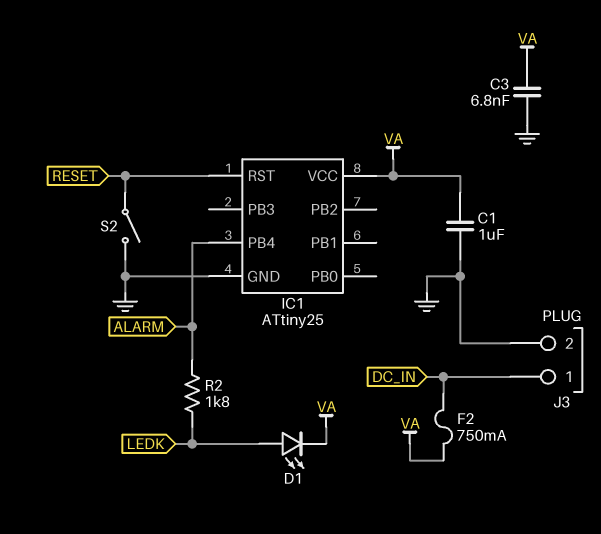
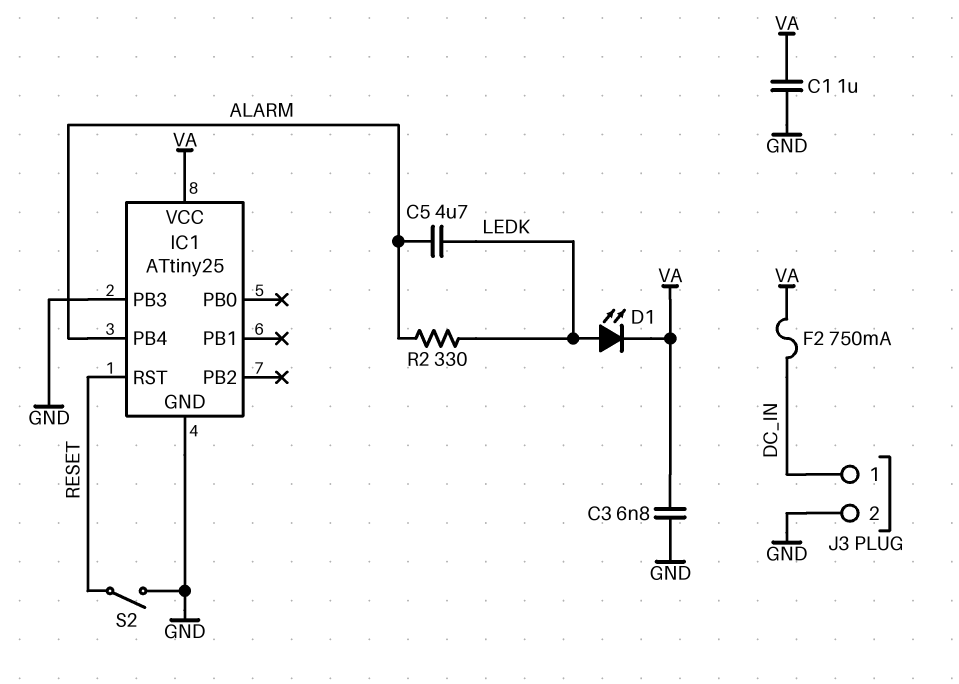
C5: none -> 4.7uF (ALARM, LEDK)
IC1 pin PB3: none -> GND
R2: 1.8k (ALARM, LEDK) -> 330 (ALARM, LEDK)

